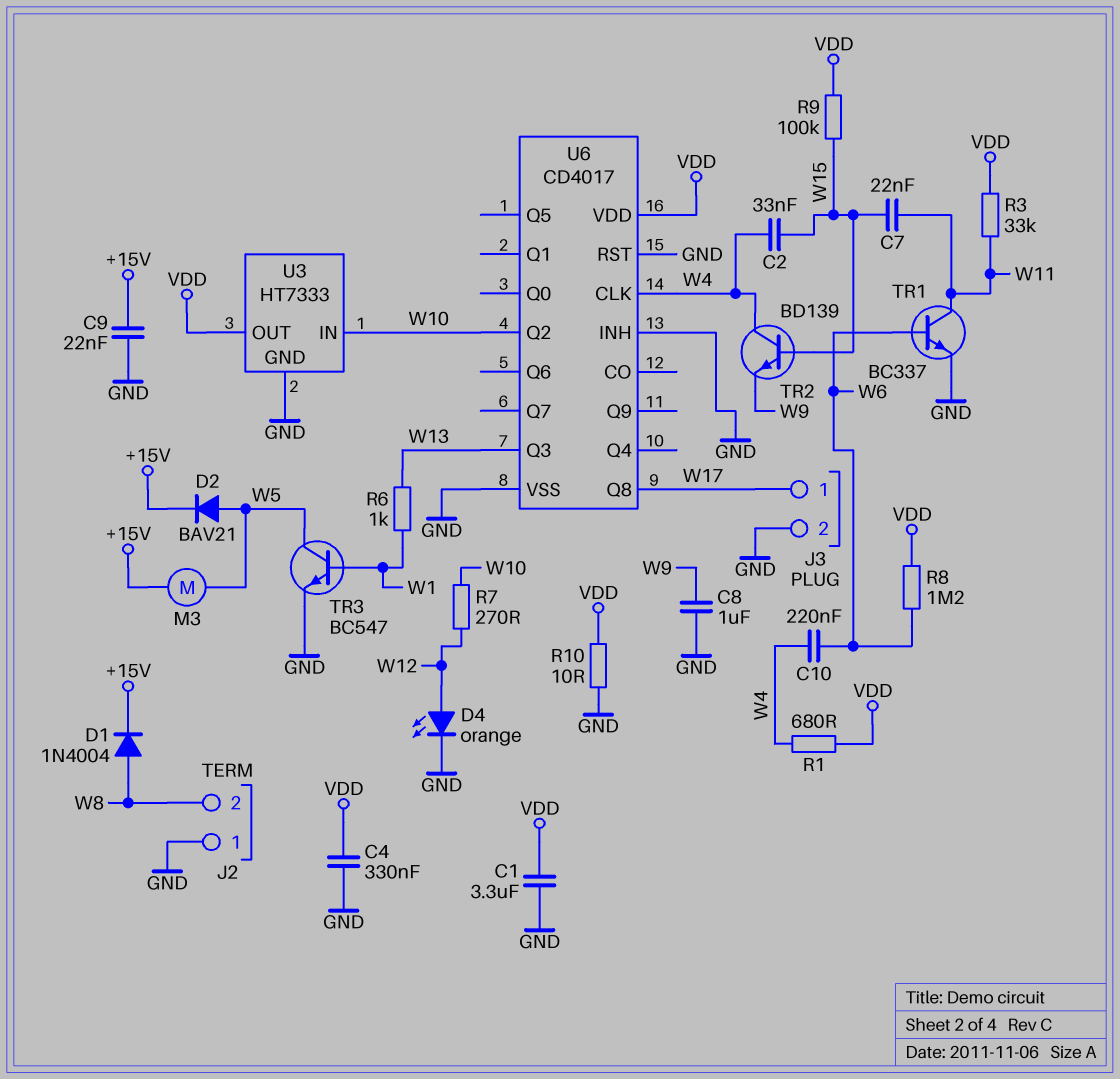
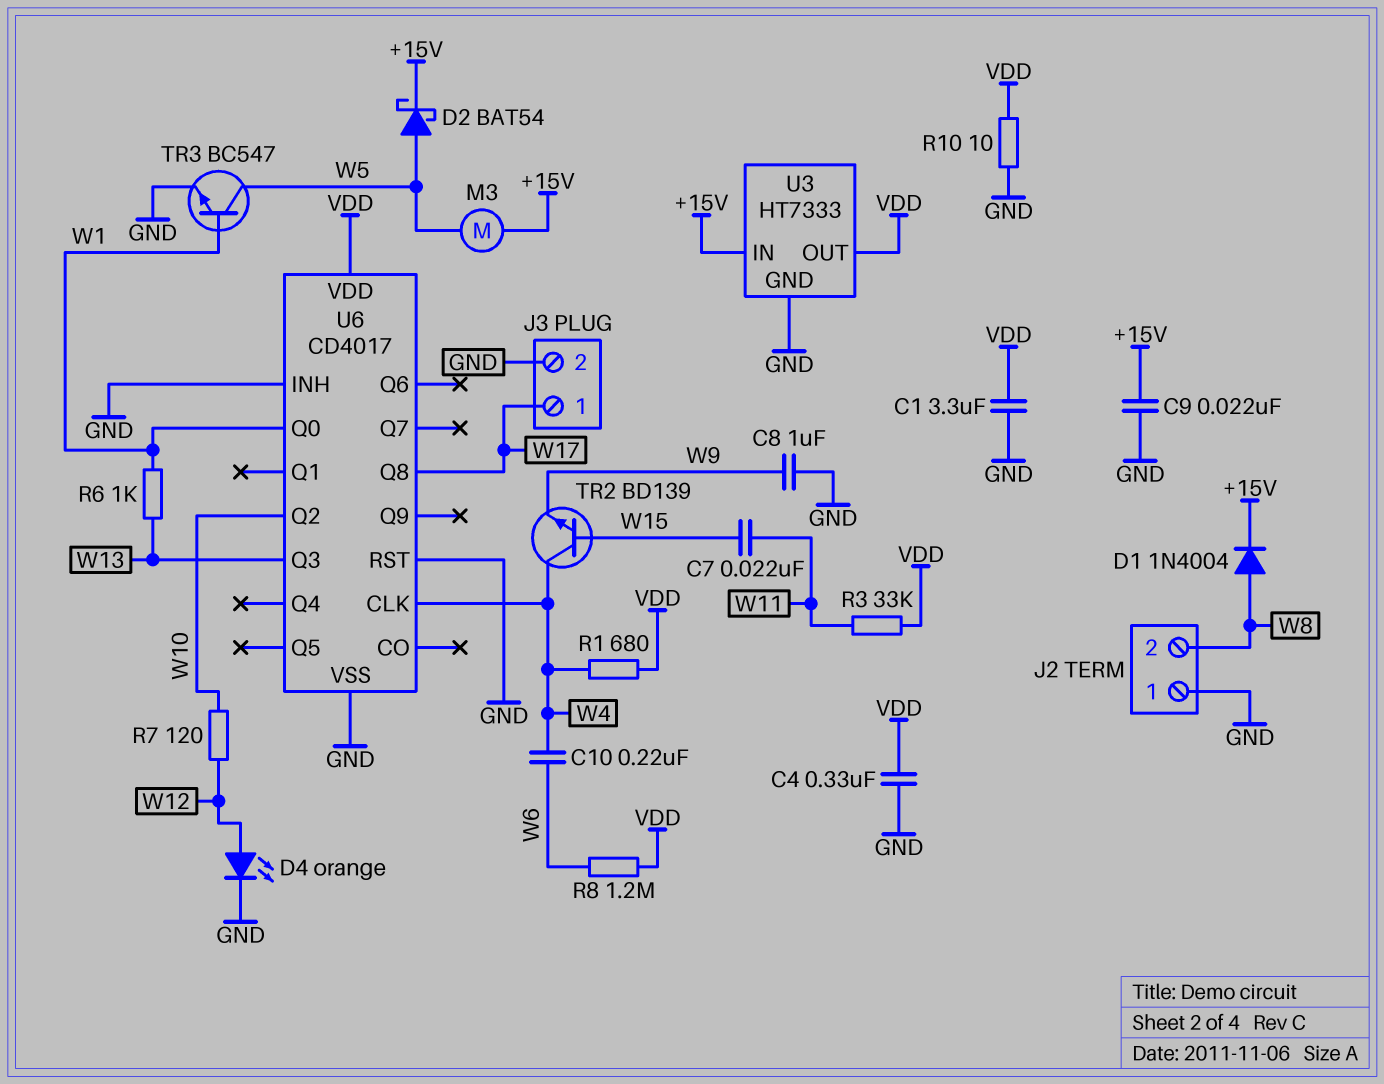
C2: 33nF (W4, W15) -> none
D2: diode BAV21 (A W5, K +15V) -> schottky BAT54 (A W5, K +15V)
R7: 270 (W10, W12) -> 120 (W10, W12)
R9: 100k (VDD, W15) -> none
TR1: NPN BC337 (B W6, C W11, E GND) -> none
U3 pin IN: W10 -> +15V
U6 pin Q0: none -> W1

